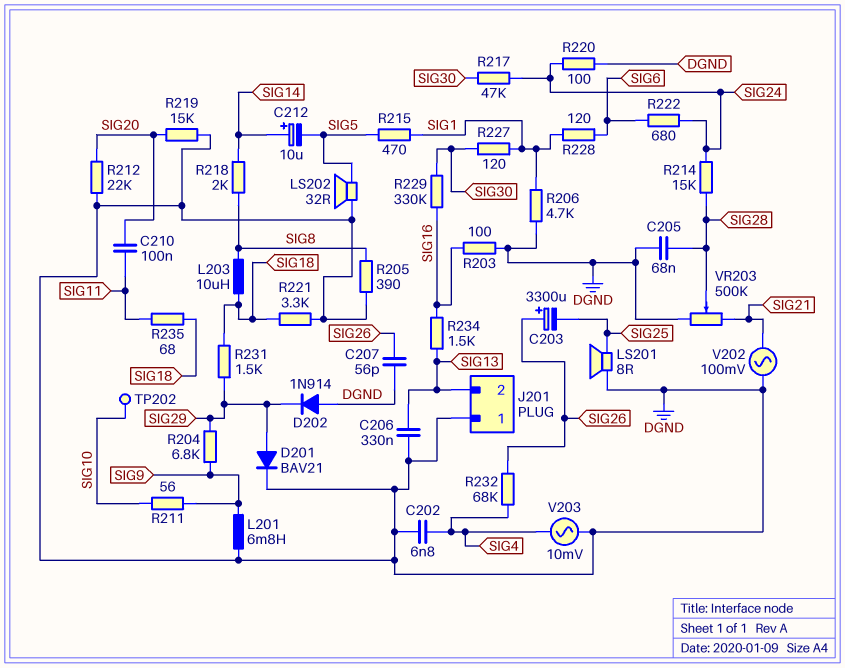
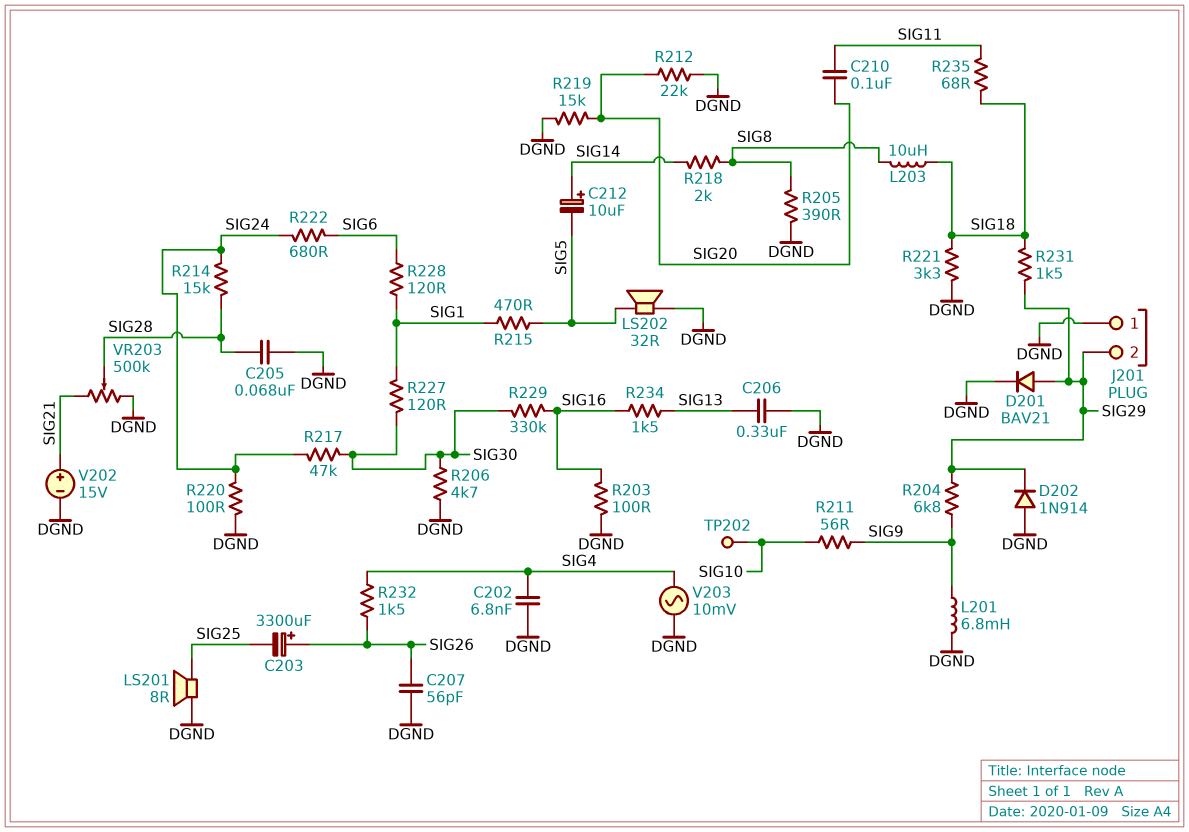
J201 pin 2: SIG13 -> SIG29
R206: 4.7k (DGND, SIG1) -> 4.7k (DGND, SIG30)
R232: 68k (SIG4, SIG26) -> 1.5k (SIG4, SIG26)
V202: AC 100mV (DGND, SIG21) -> 15V (plus SIG21, minus DGND)

